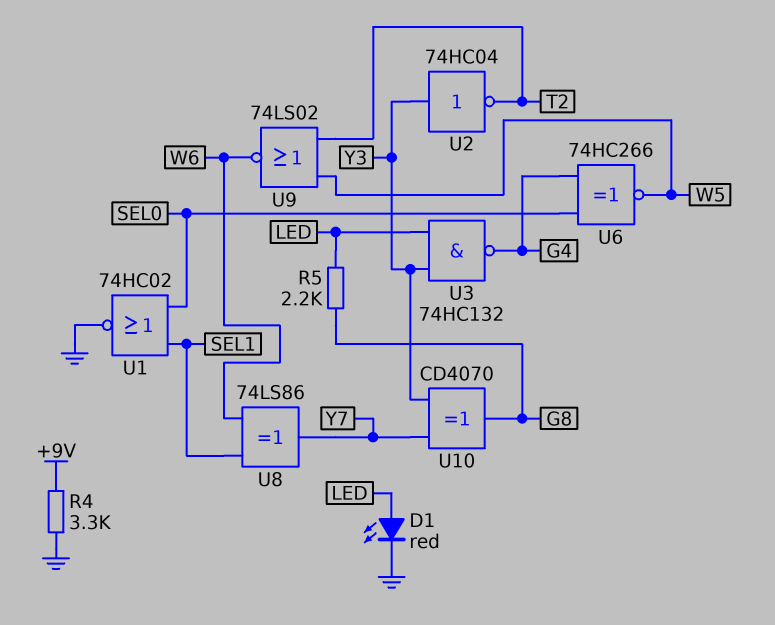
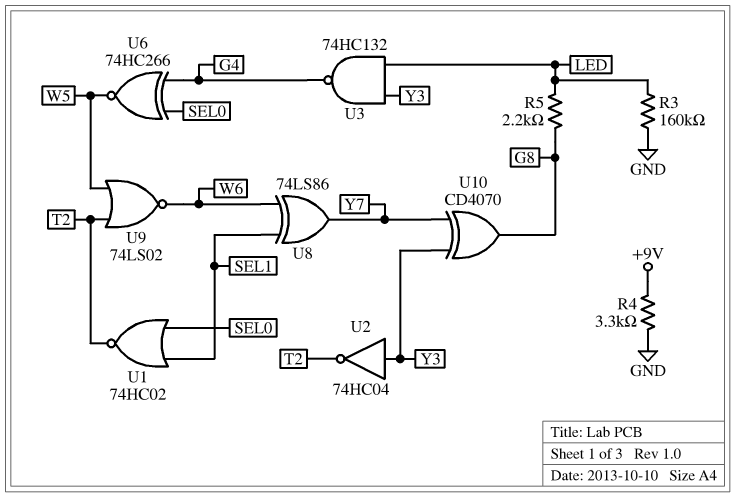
D1: LED red (A LED, K GND) -> none
R3: none -> 160k (GND, LED)
U1: NOR 74HC02 (in SEL0, in SEL1, out GND) -> NOR 74HC02 (in SEL0, in SEL1, out T2)

